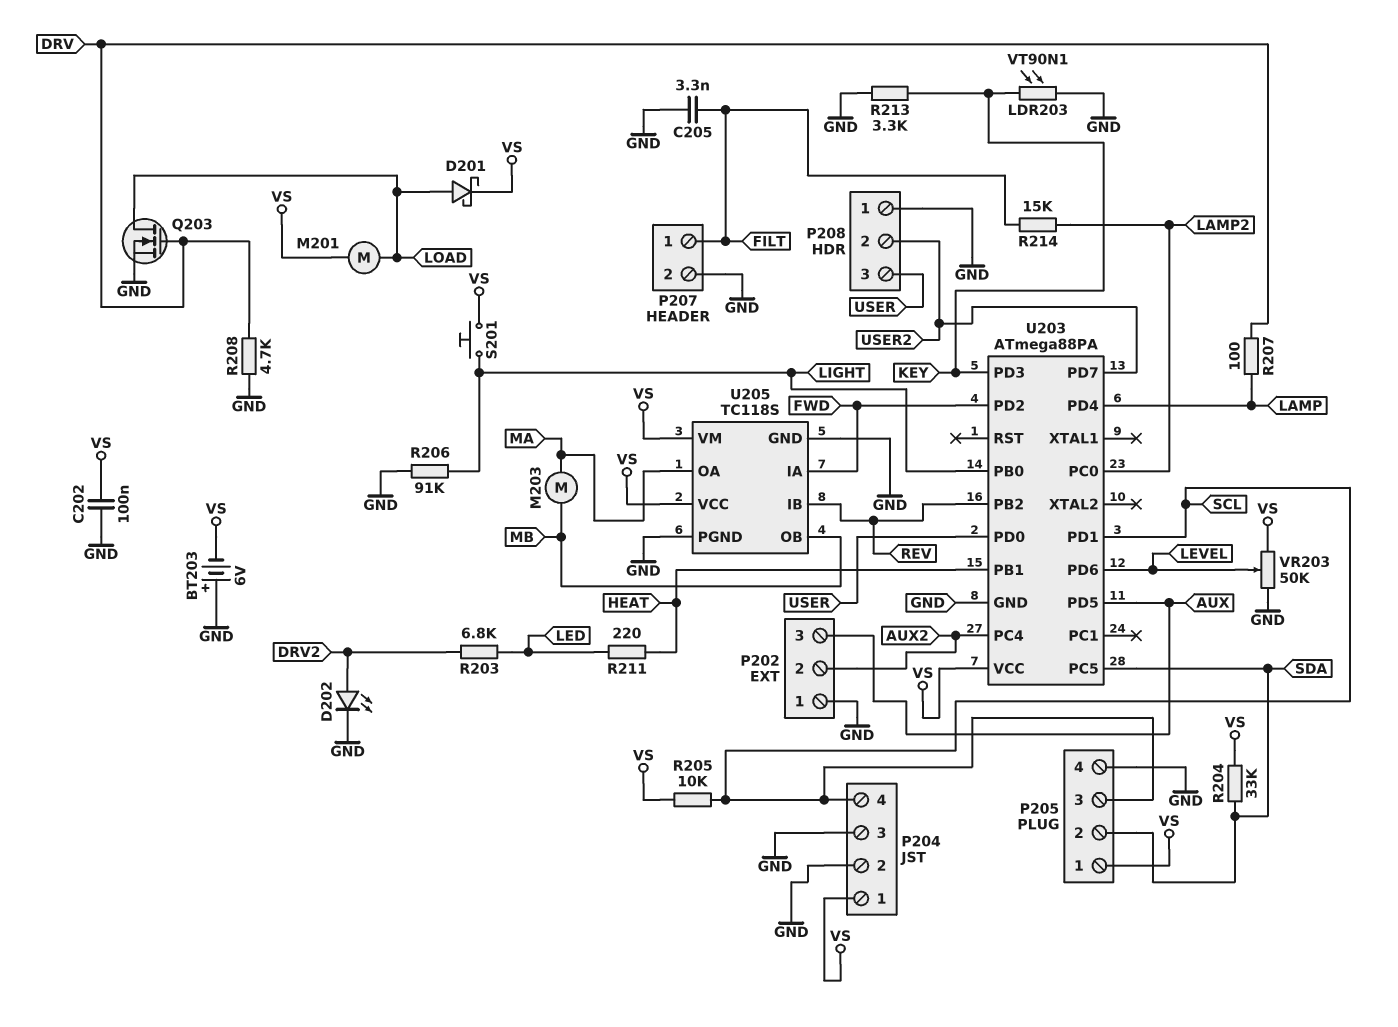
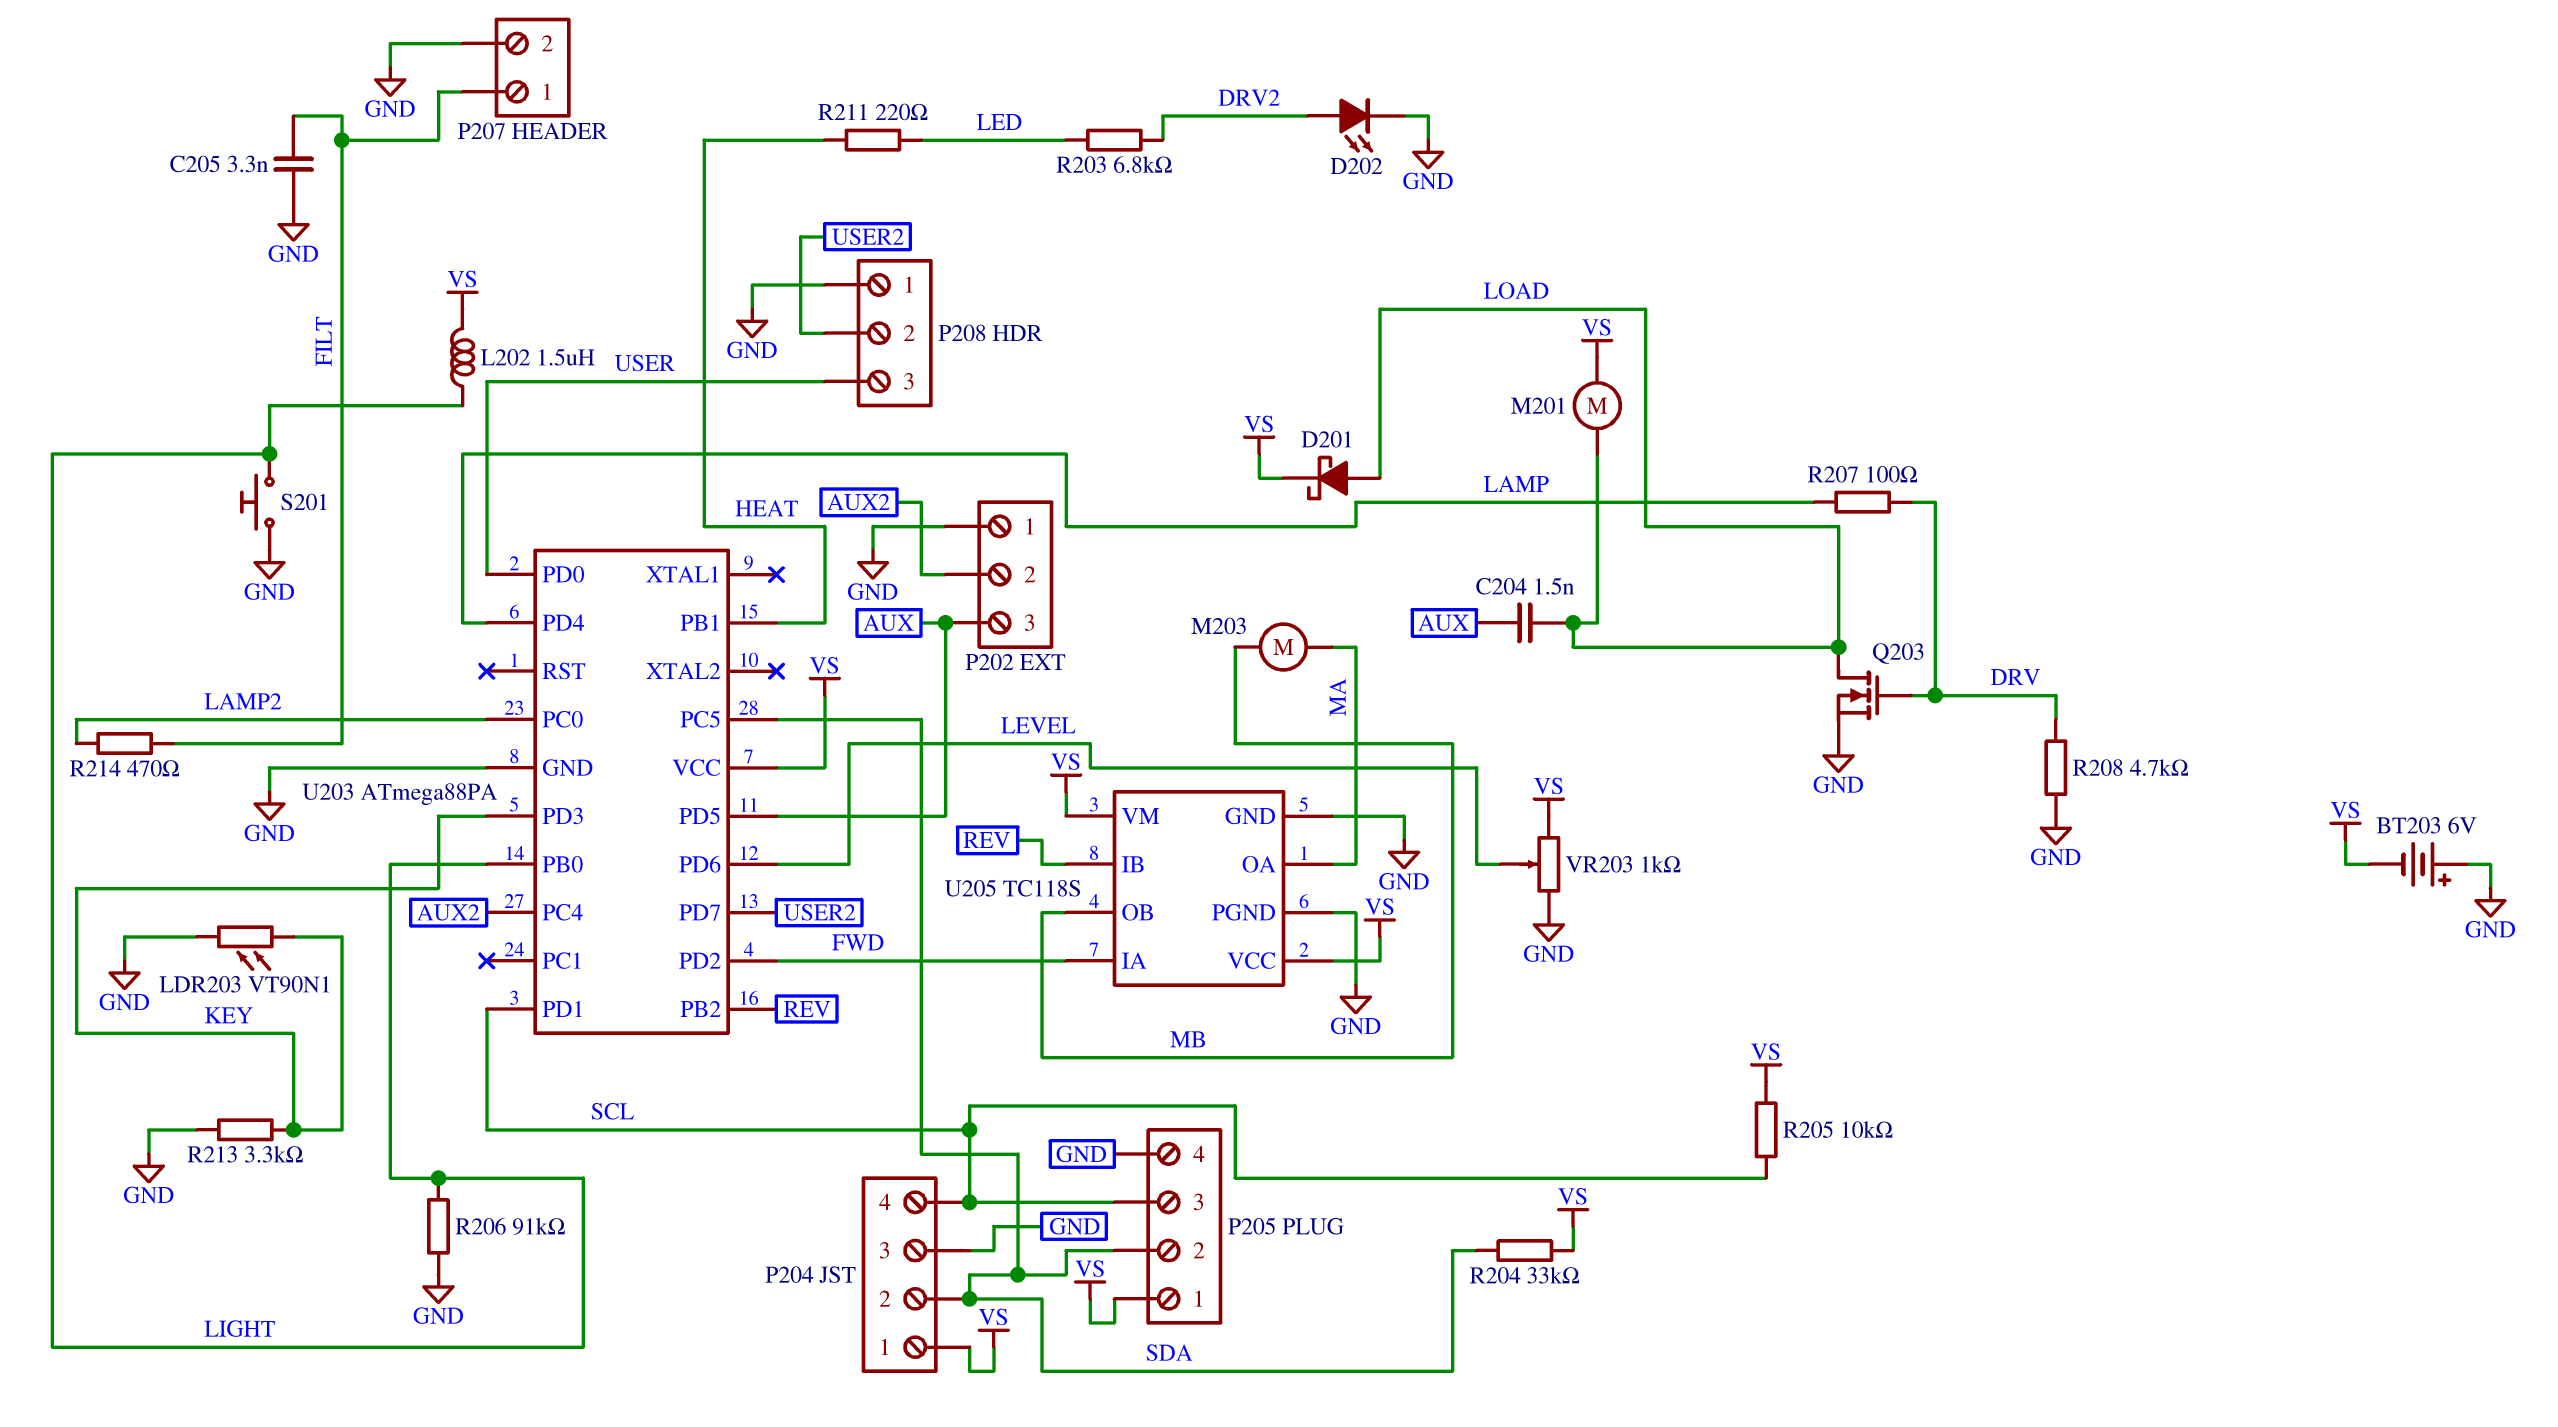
C202: 100nF (GND, VS) -> none
C204: none -> 1.5nF (AUX, LOAD)
L202: none -> 1.5uH (LIGHT, VS)
P204 pin 2: GND -> SDA
R214: 15k (FILT, LAMP2) -> 470 (FILT, LAMP2)
S201: button (LIGHT, VS) -> button (GND, LIGHT)
VR203: 50k (GND, VS, wiper LEVEL) -> 1k (GND, VS, wiper LEVEL)

